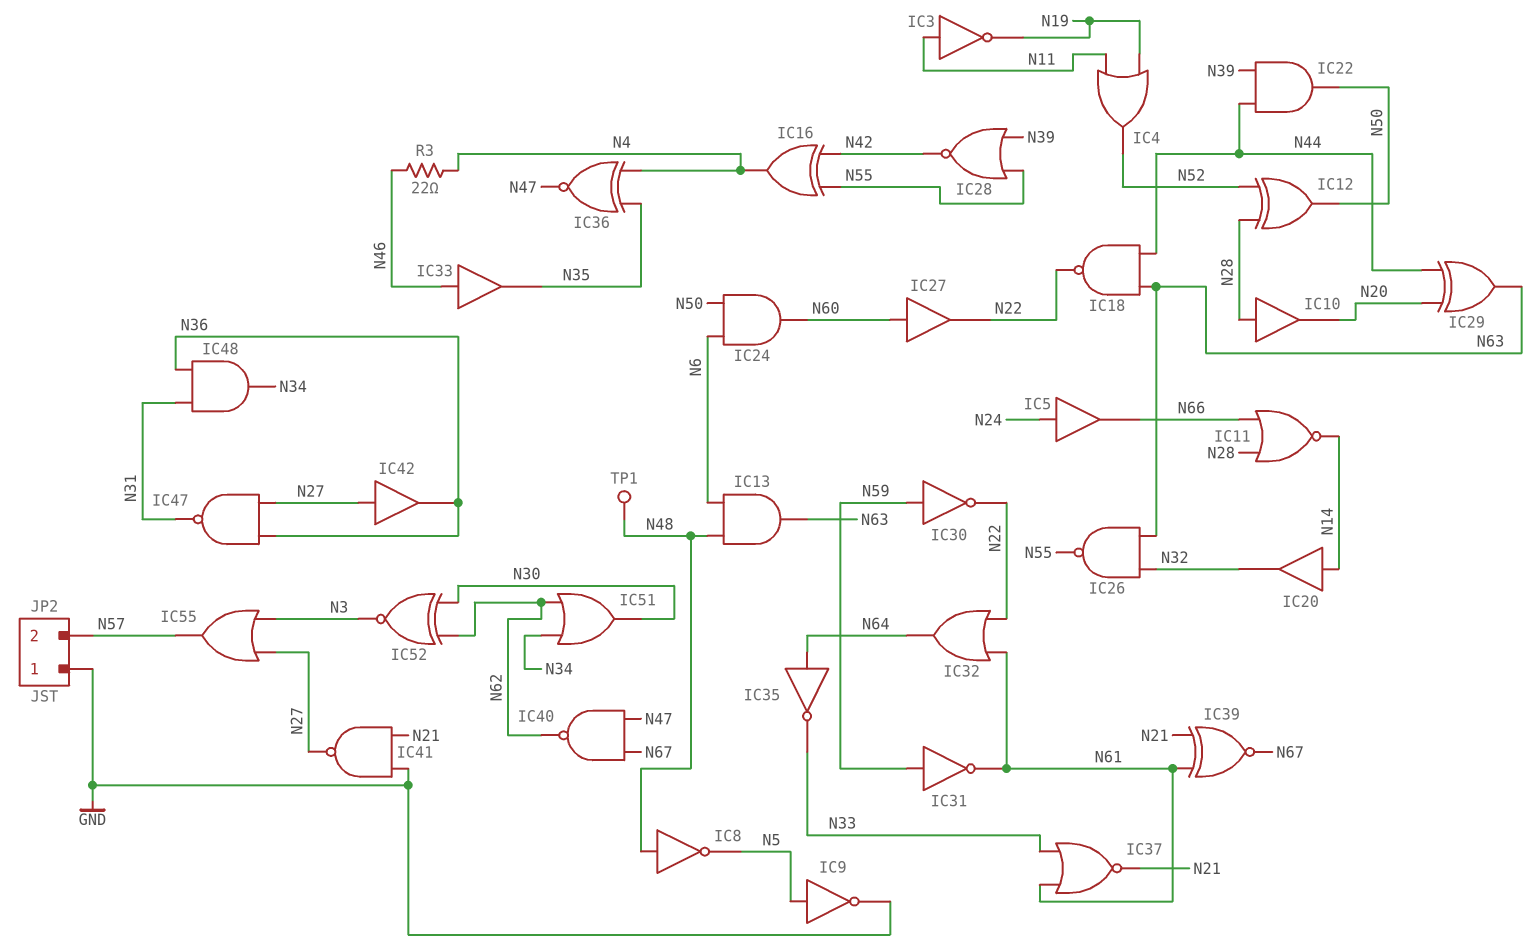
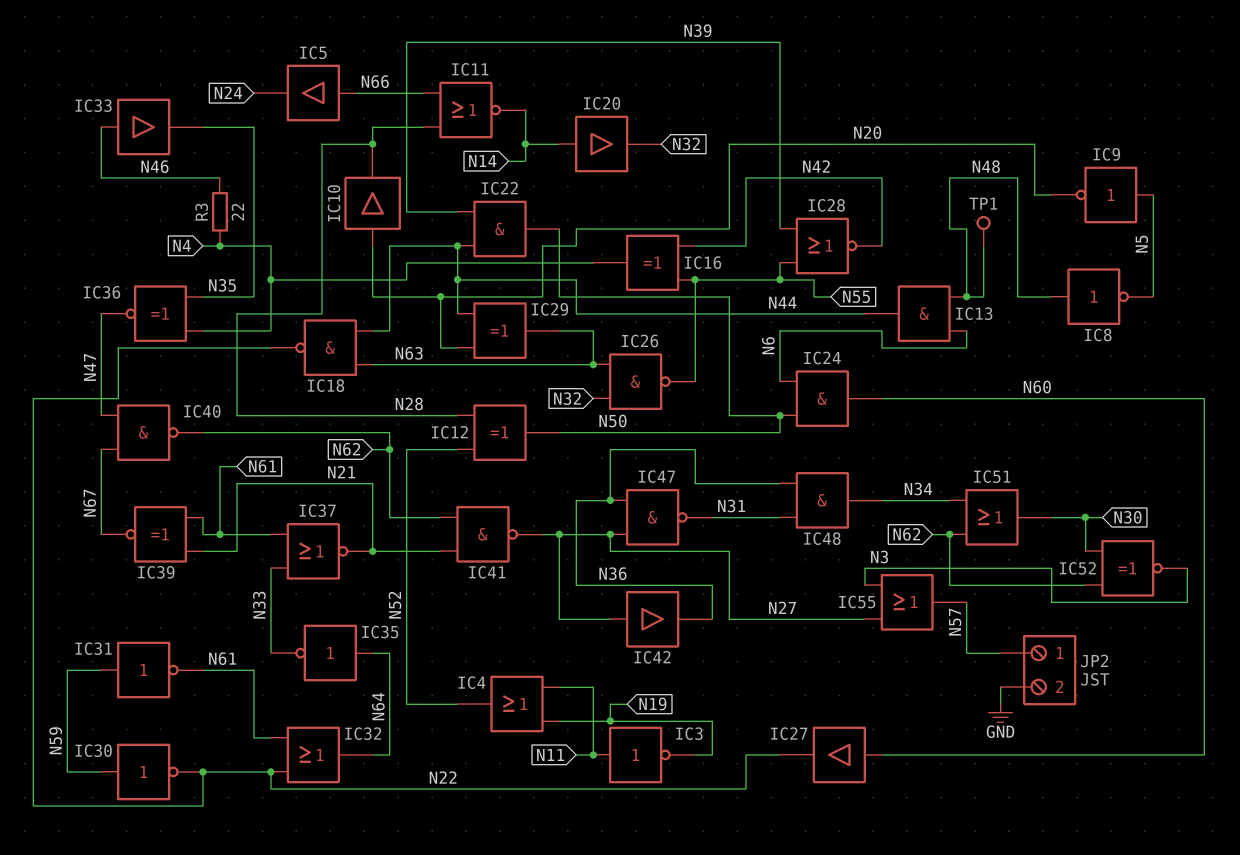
IC5: buffer (in N24, out N66) -> buffer (in N66, out N24)
IC9: NOT (in N5, out GND) -> NOT (in N5, out N20)
IC10: buffer (in N28, out N20) -> buffer (in N20, out N28)
IC13: AND (in N6, in N48, out N63) -> AND (in N6, in N48, out N44)
IC41: NAND (in GND, in N21, out N27) -> NAND (in N21, in N62, out N27)
JP2 pin 1: GND -> N57
JP2 pin 2: N57 -> GND

